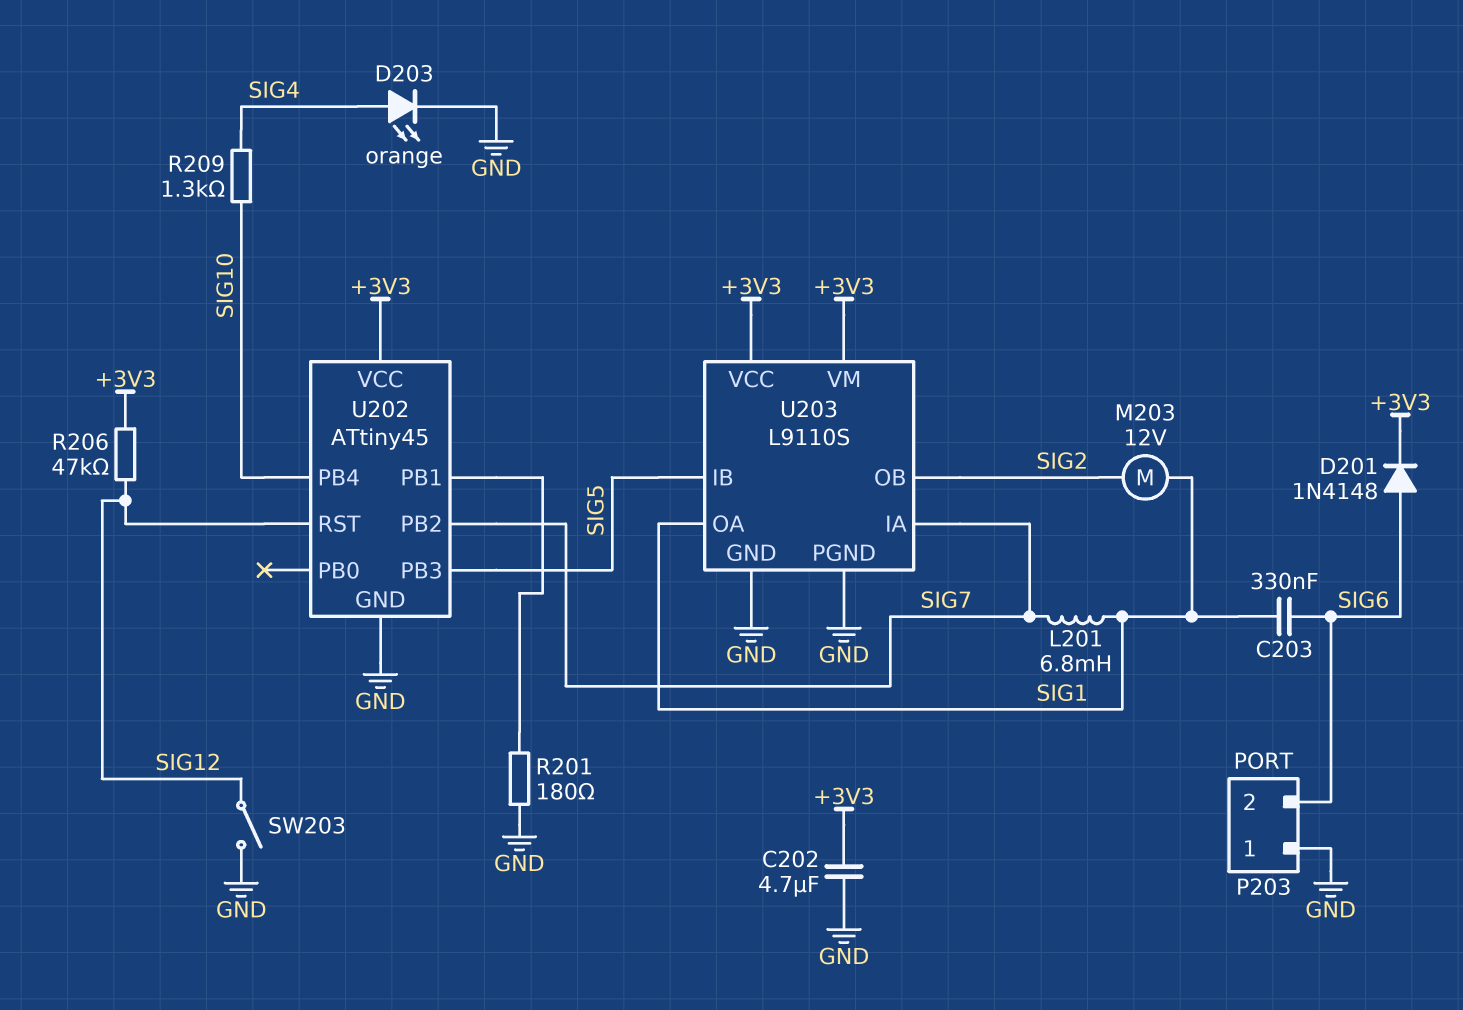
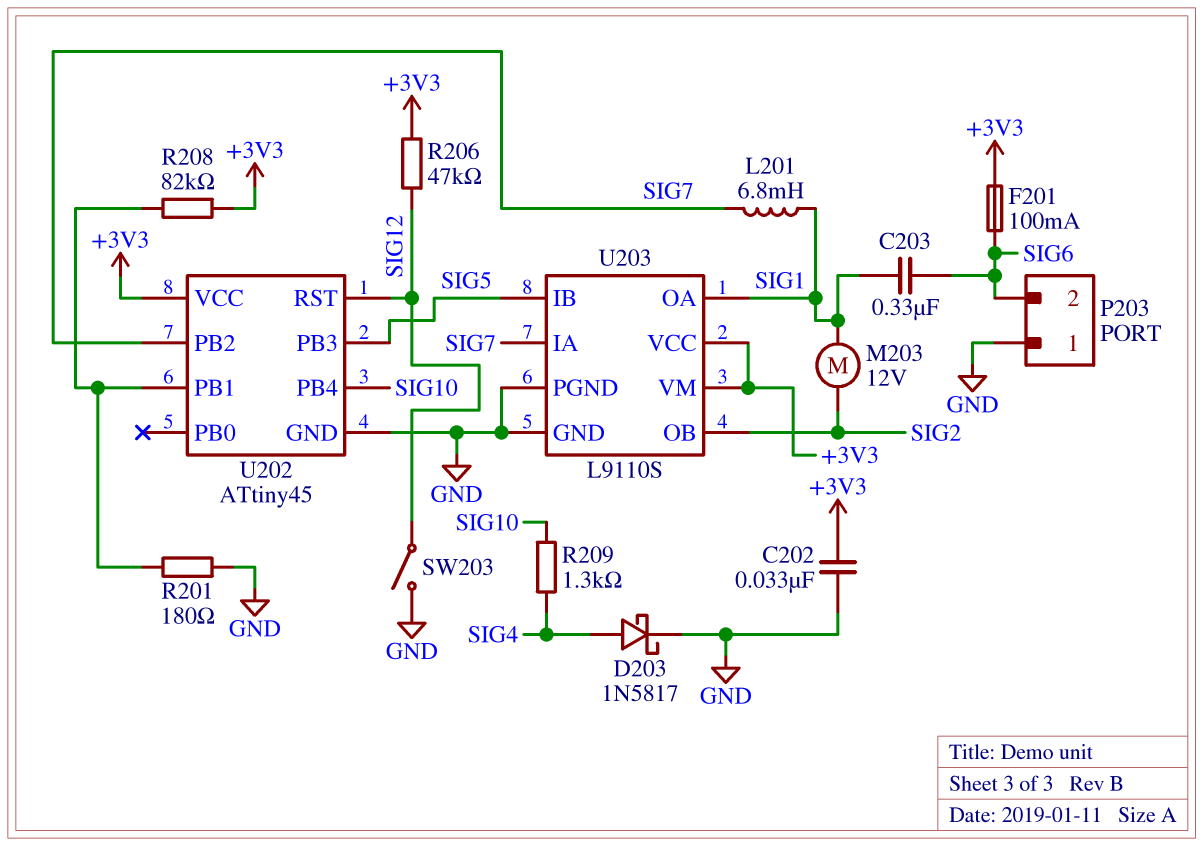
C202: 4.7uF (+3V3, GND) -> 33nF (+3V3, GND)
D201: diode 1N4148 (A SIG6, K +3V3) -> none
D203: LED orange (A SIG4, K GND) -> schottky 1N5817 (A SIG4, K GND)
F201: none -> 100mA (+3V3, SIG6)
R208: none -> 82k (+3V3, U202/PB1)

